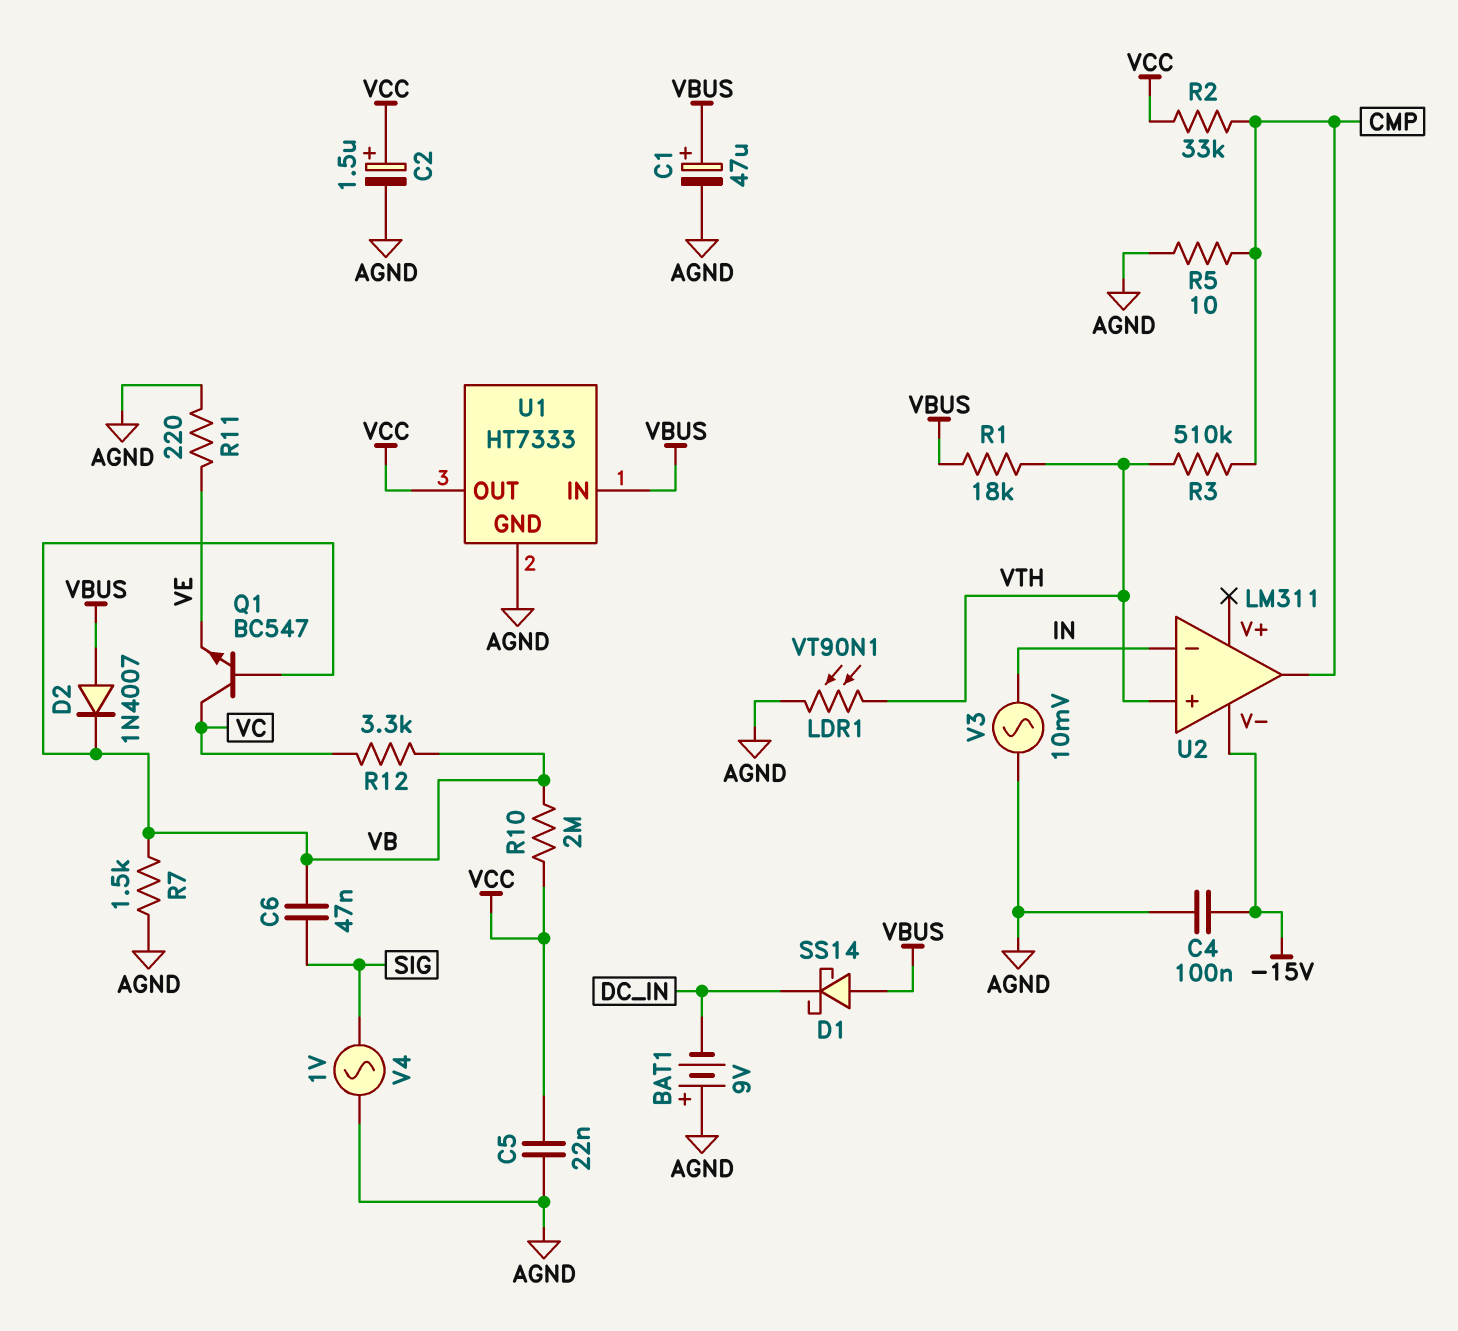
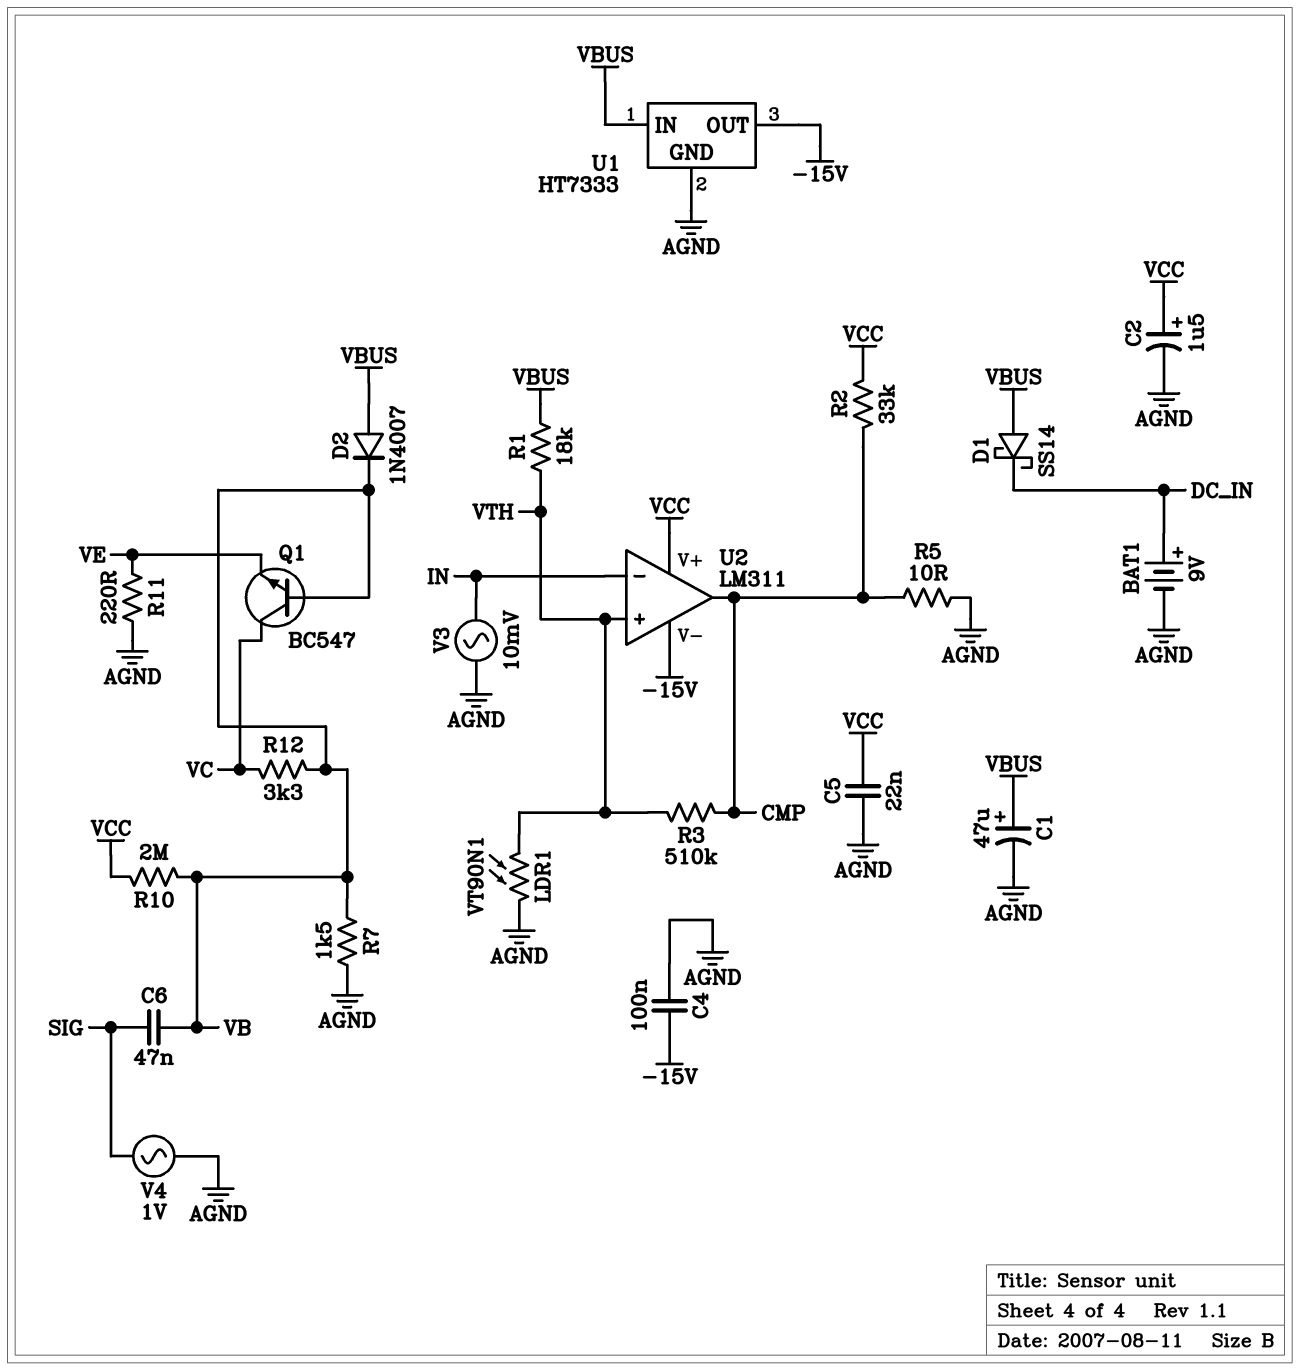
BAT1: 9V (plus AGND, minus DC_IN) -> 9V (plus DC_IN, minus AGND)
U1 pin OUT: VCC -> -15V
U2 pin V+: none -> VCC

